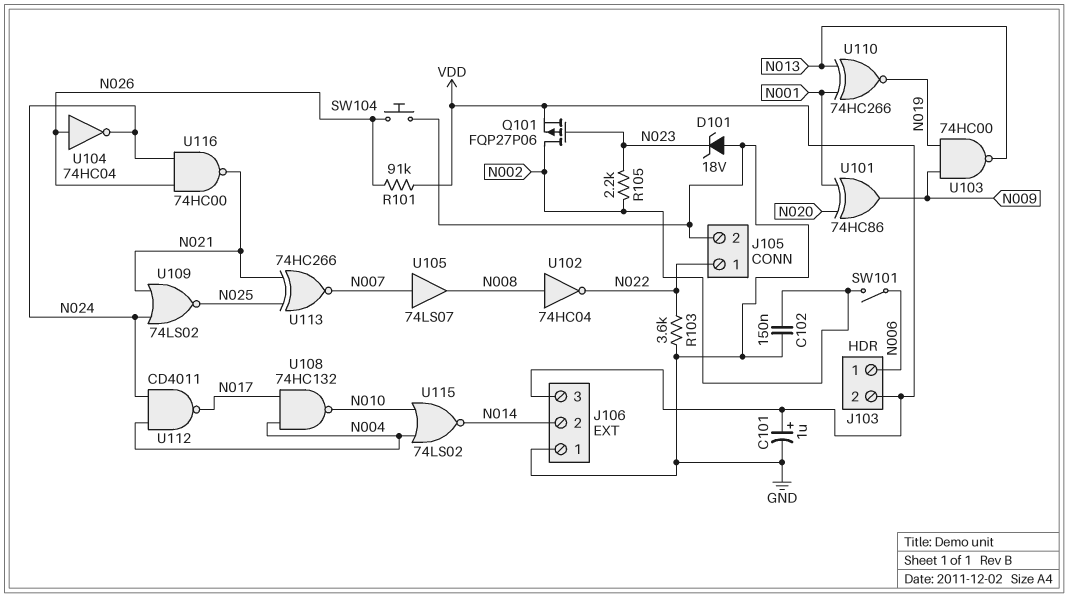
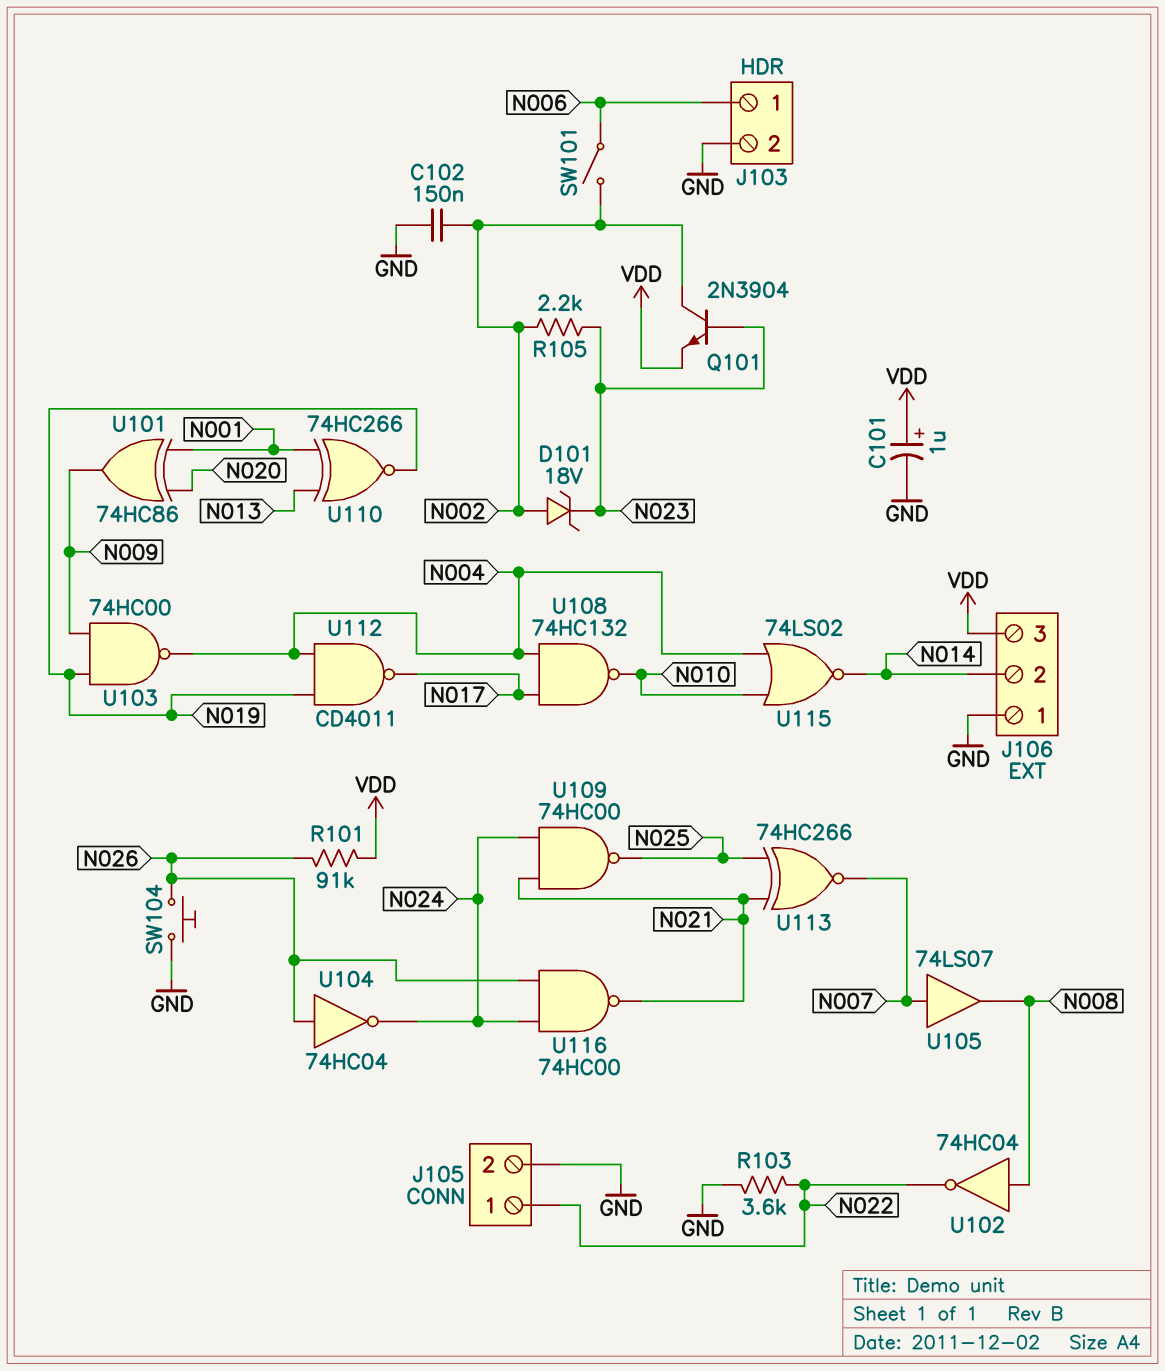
D101: zener 18V (A GND, K N023) -> zener 18V (A N002, K N023)
J103 pin 2: VDD -> GND
Q101: PMOS FQP27P06 (G N023, D N002, S VDD) -> NPN 2N3904 (B N023, C N002, E VDD)
U103: NAND 74HC00 (in N009, in N019, out N013) -> NAND 74HC00 (in N009, in N019, out N004)
U109: NOR 74LS02 (in N021, in N024, out N025) -> NAND 74HC00 (in N021, in N024, out N025)
U112: NAND CD4011 (in N004, in N024, out N017) -> NAND CD4011 (in N004, in N019, out N017)

